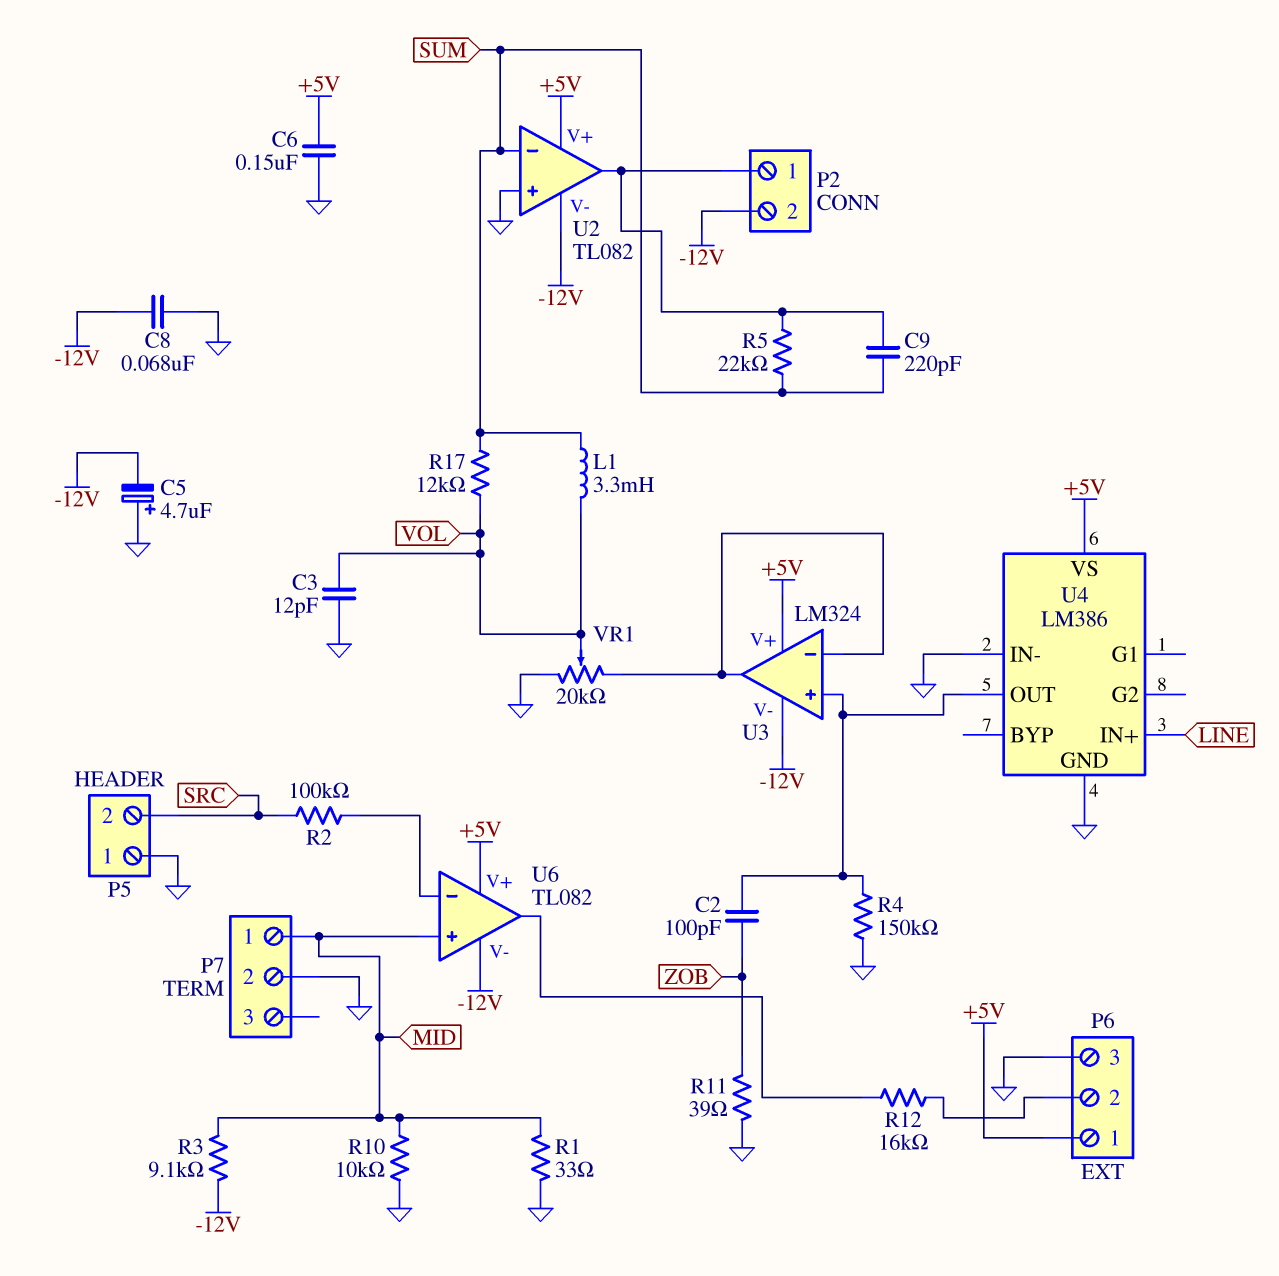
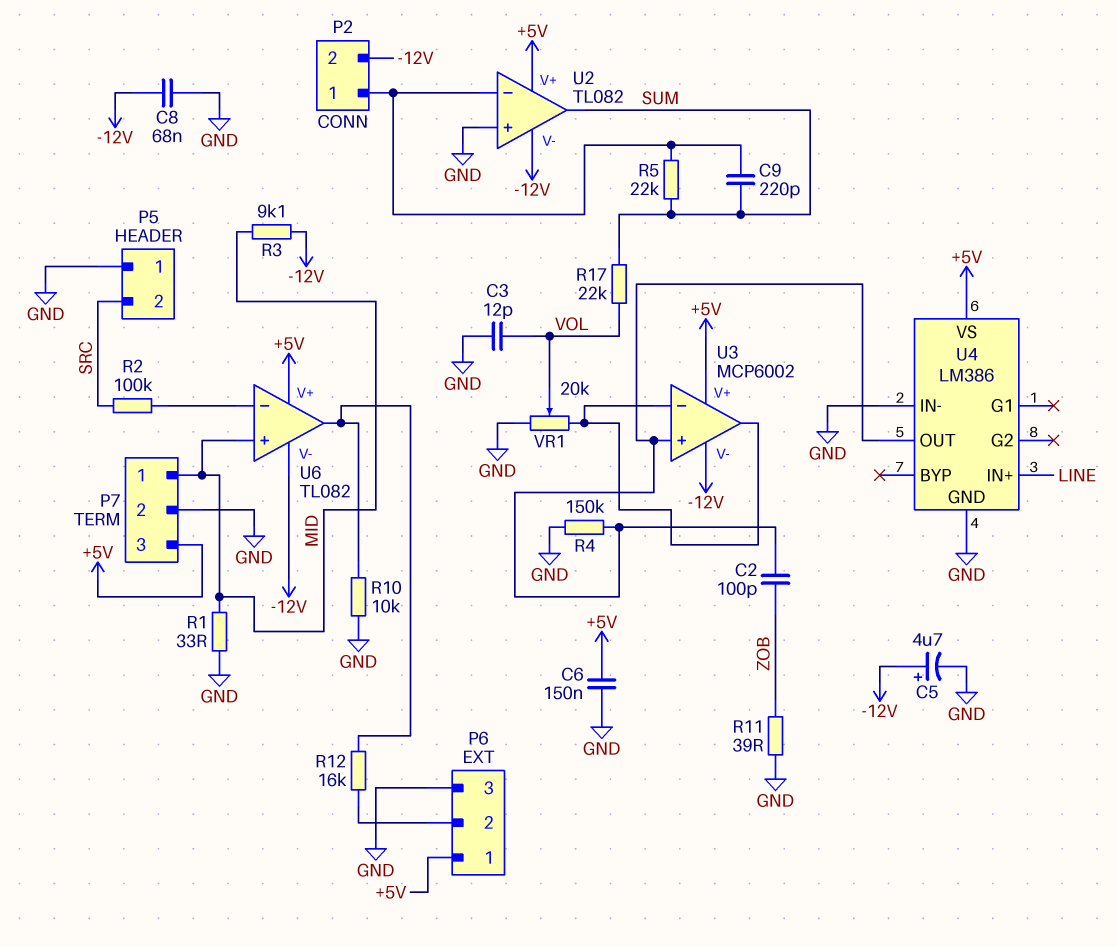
C5: 4.7uF (plus GND, minus -12V) -> 4.7uF (plus -12V, minus GND)
L1: 3.3mH (SUM, VOL) -> none
P7 pin 3: none -> +5V
R10: 10k (GND, MID) -> 10k (GND, U6/out)
R17: 12k (SUM, VOL) -> 22k (SUM, VOL)
U2 pin in-: SUM -> P2/1
U2 pin out: P2/1 -> SUM
U3: LM324 -> MCP6002

